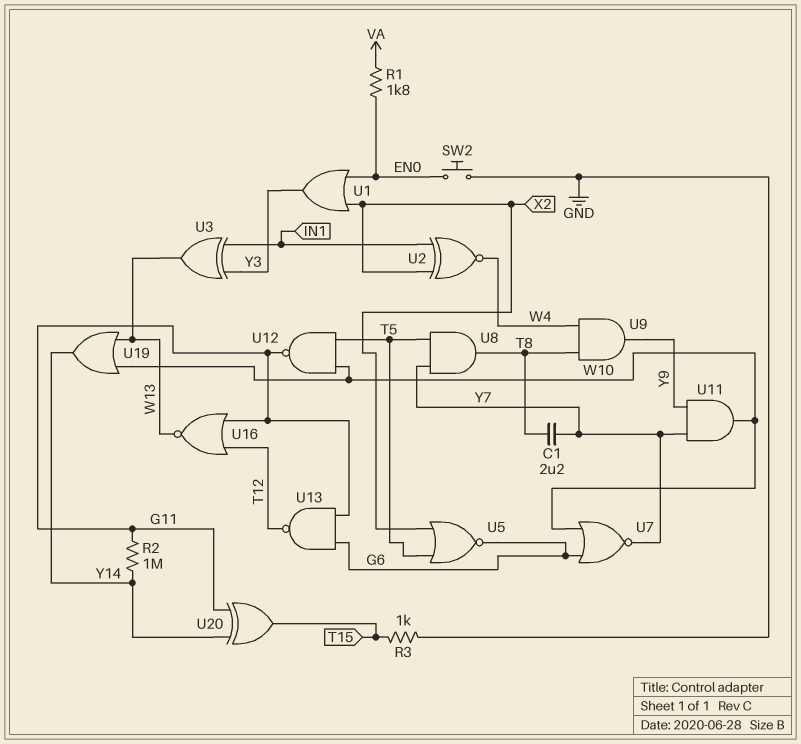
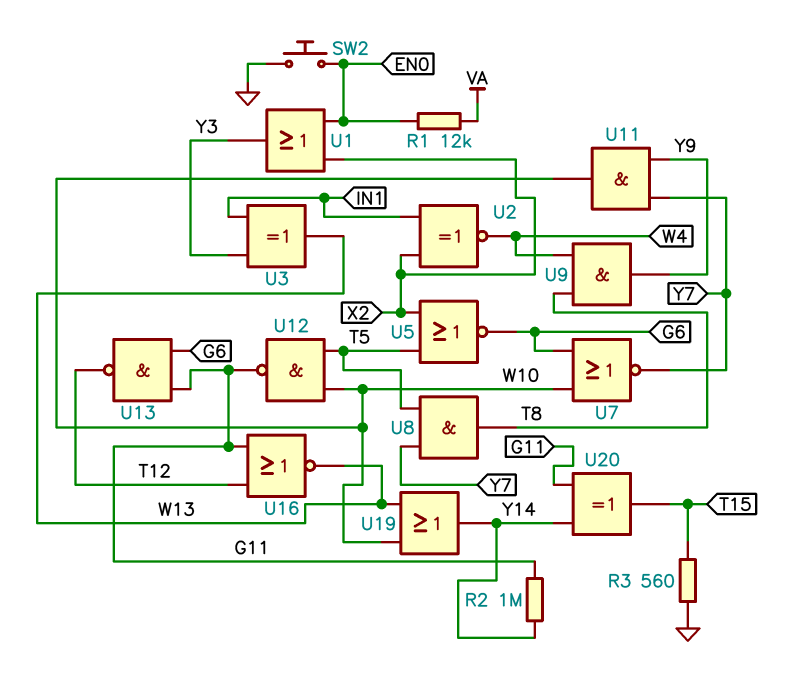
C1: 2.2uF (T8, Y7) -> none
R1: 1.8k (EN0, VA) -> 12k (EN0, VA)
R3: 1k (GND, T15) -> 560 (GND, T15)

